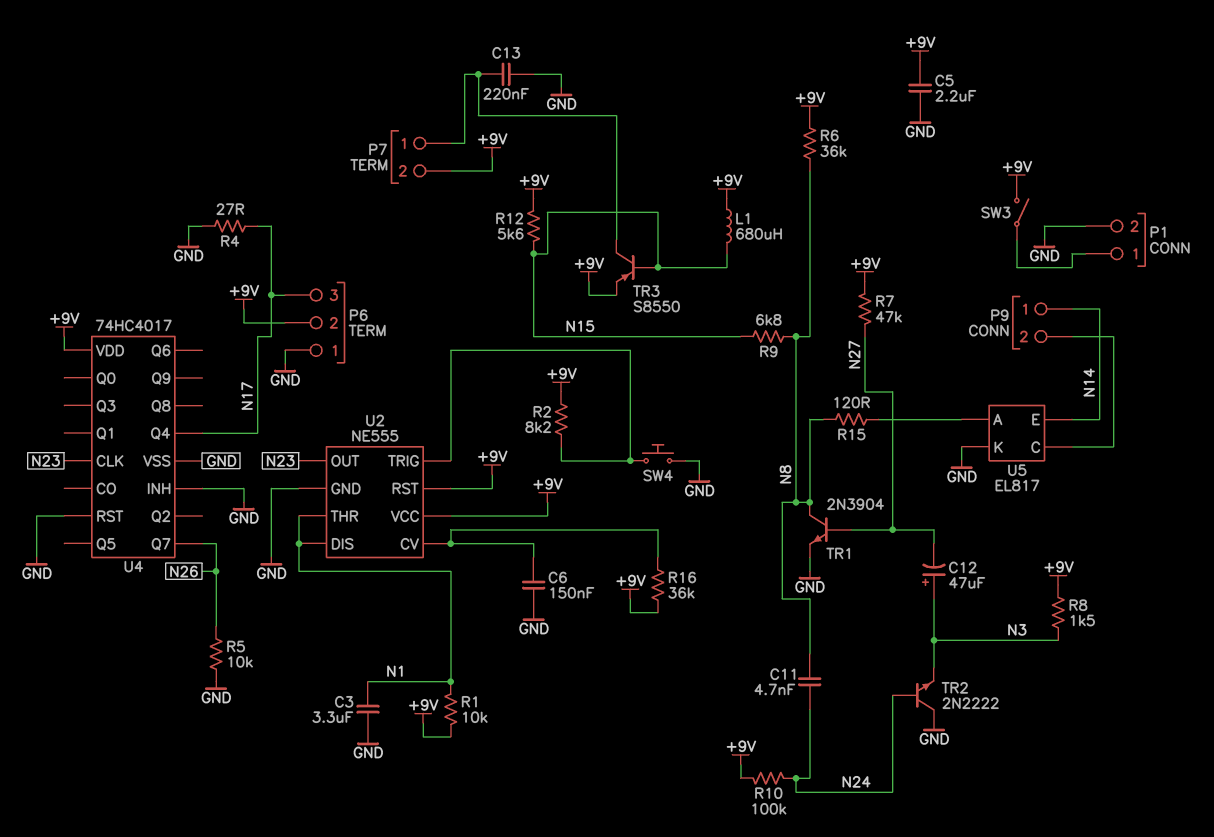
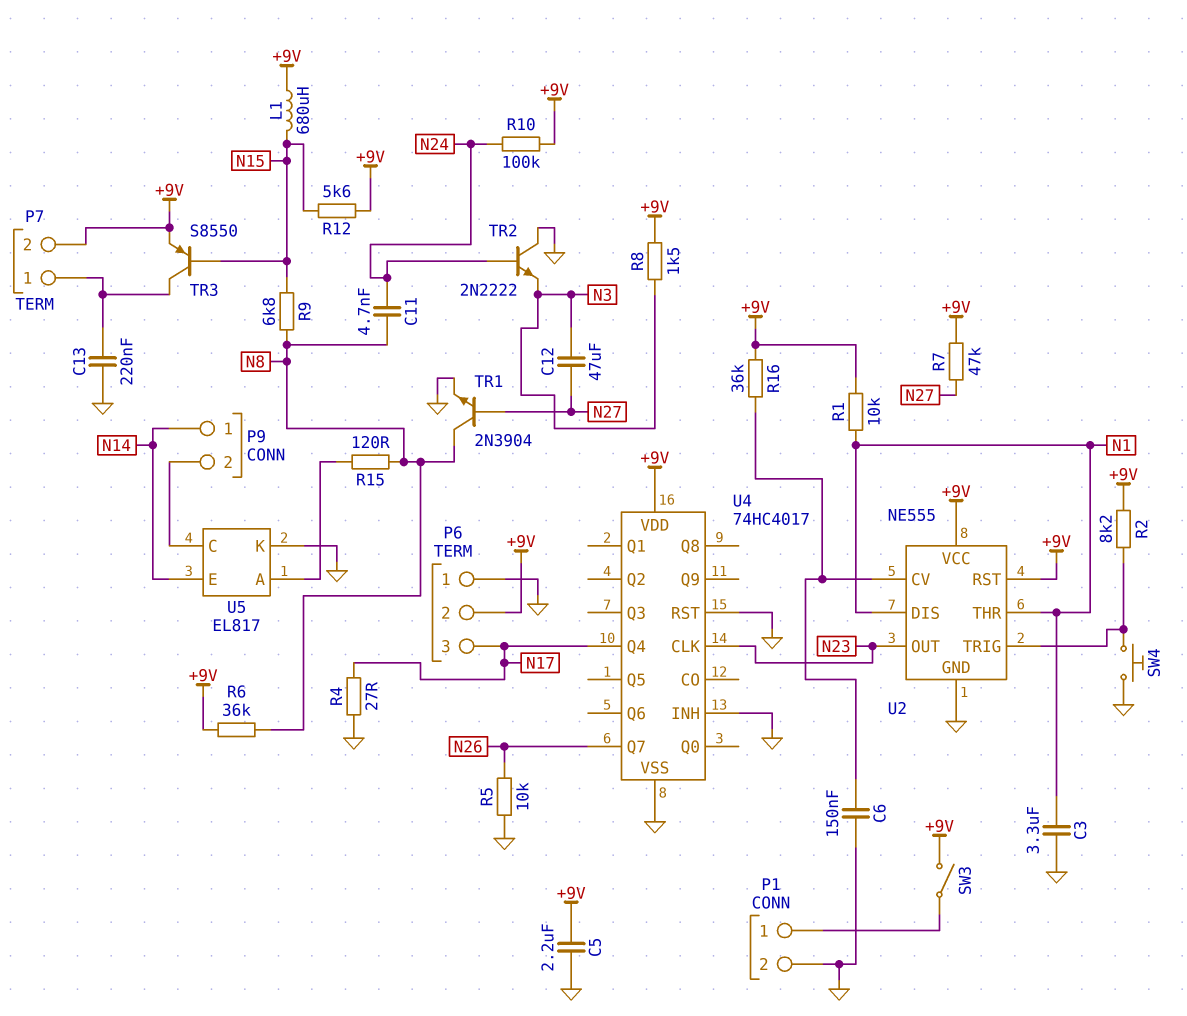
C12: 47uF (plus N3, minus N27) -> 47uF (N3, N27)

